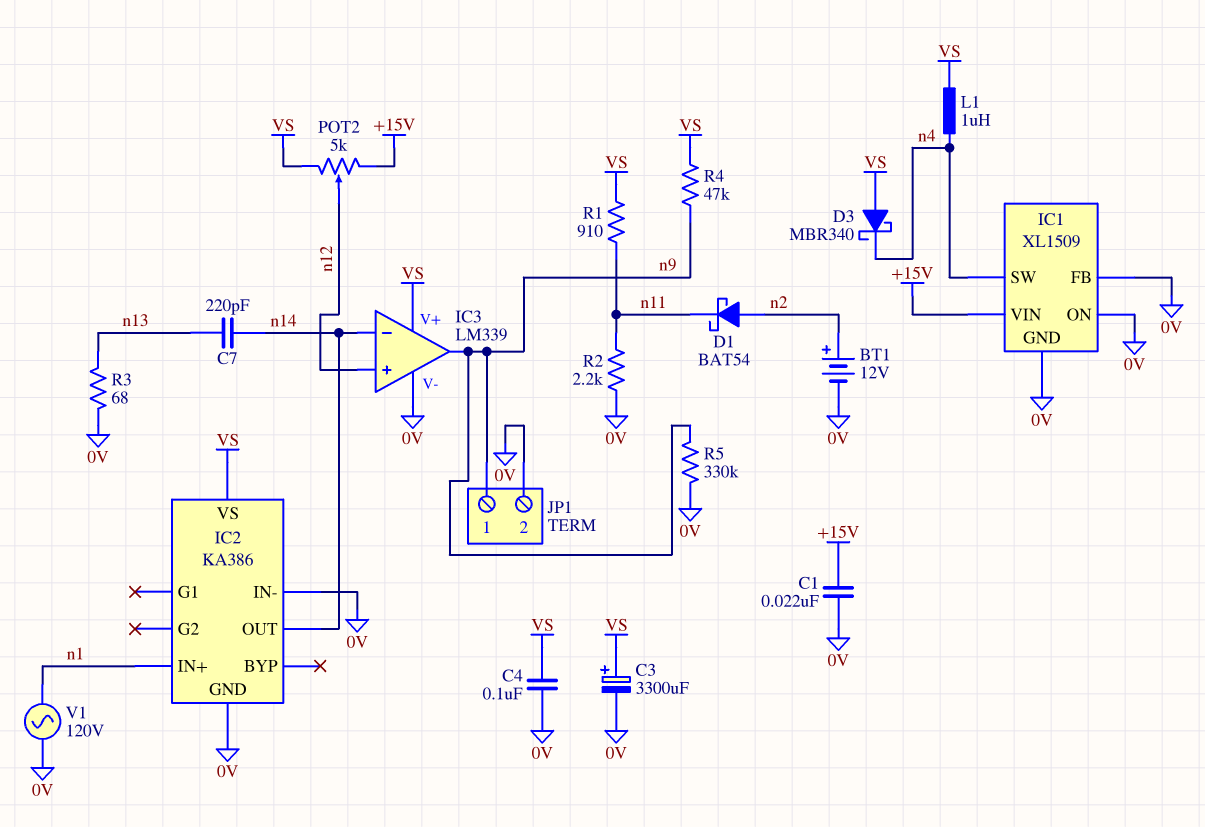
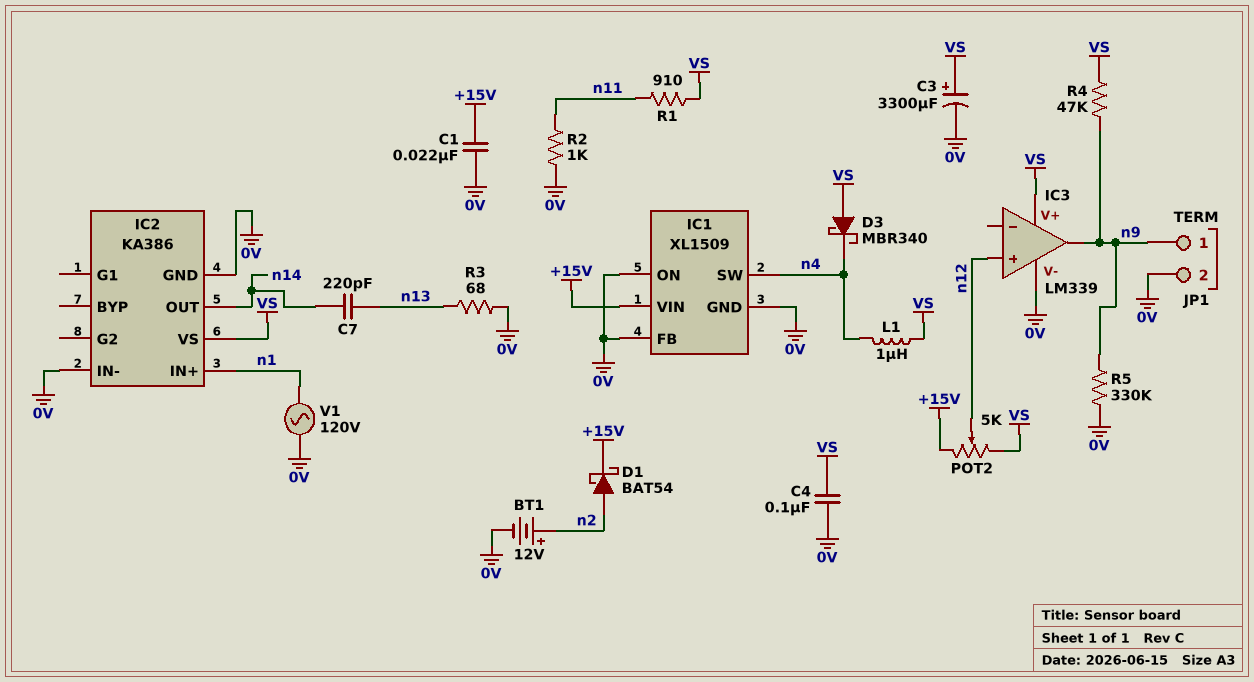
D1: schottky BAT54 (A n2, K n11) -> schottky BAT54 (A n2, K +15V)
IC3 pin in-: n14 -> none
R2: 2.2k (0V, n11) -> 1k (0V, n11)

